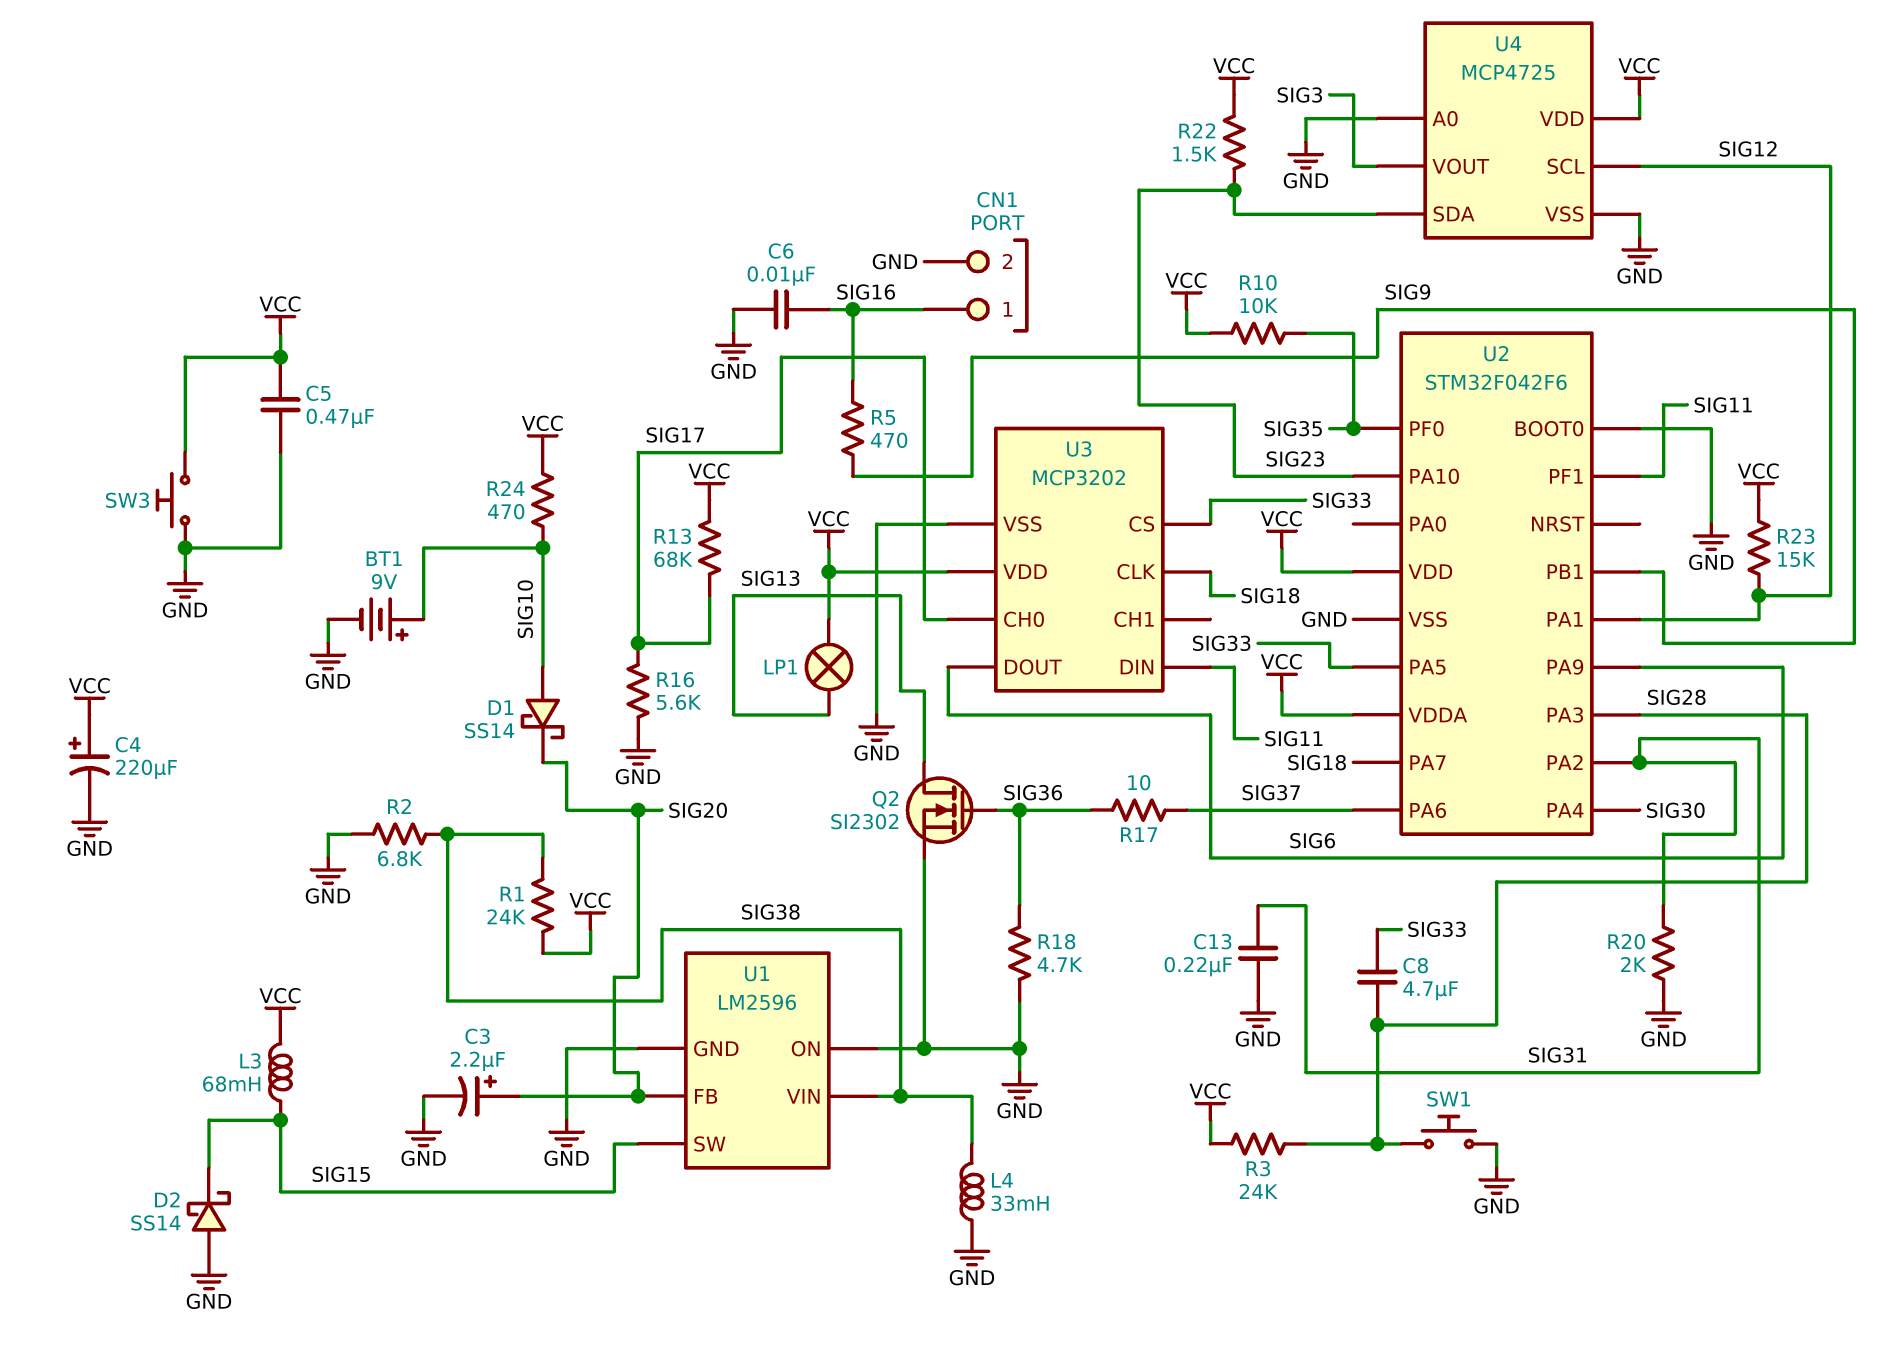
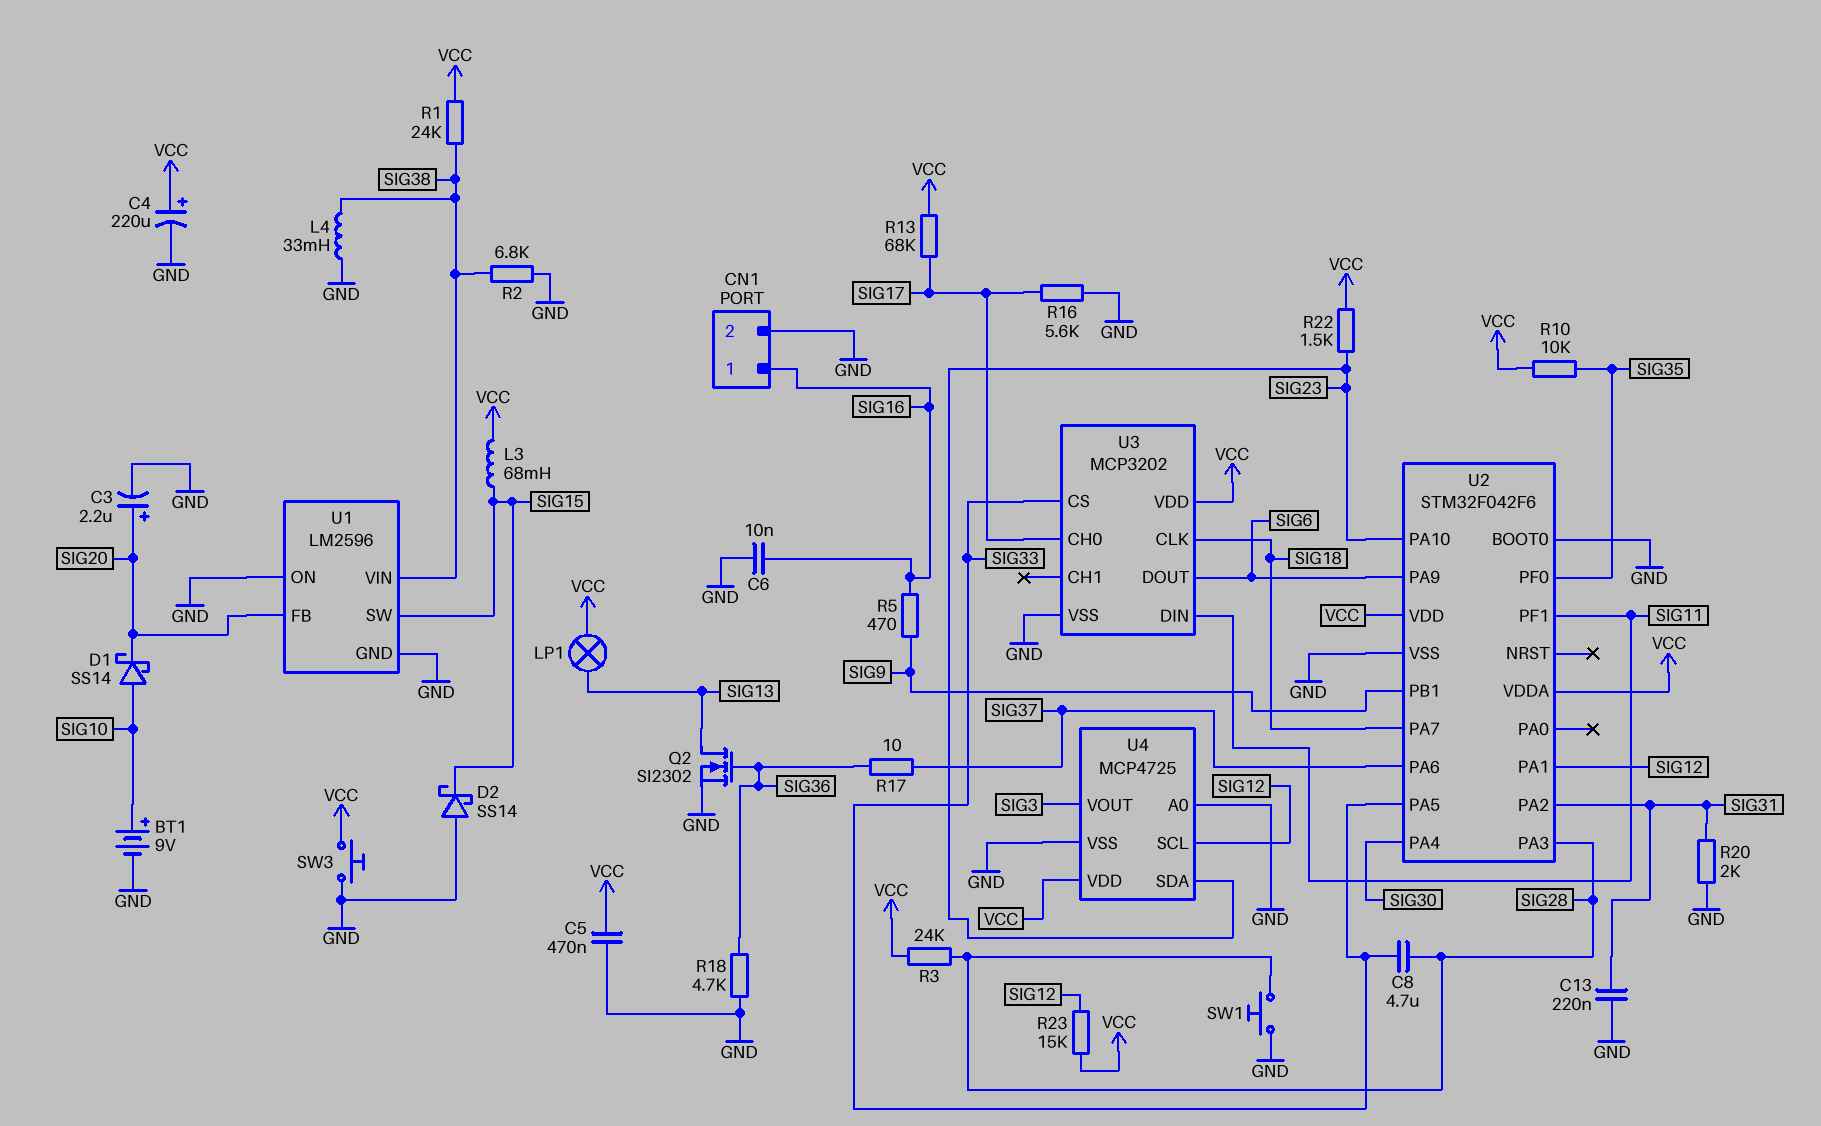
R24: 470 (SIG10, VCC) -> none

